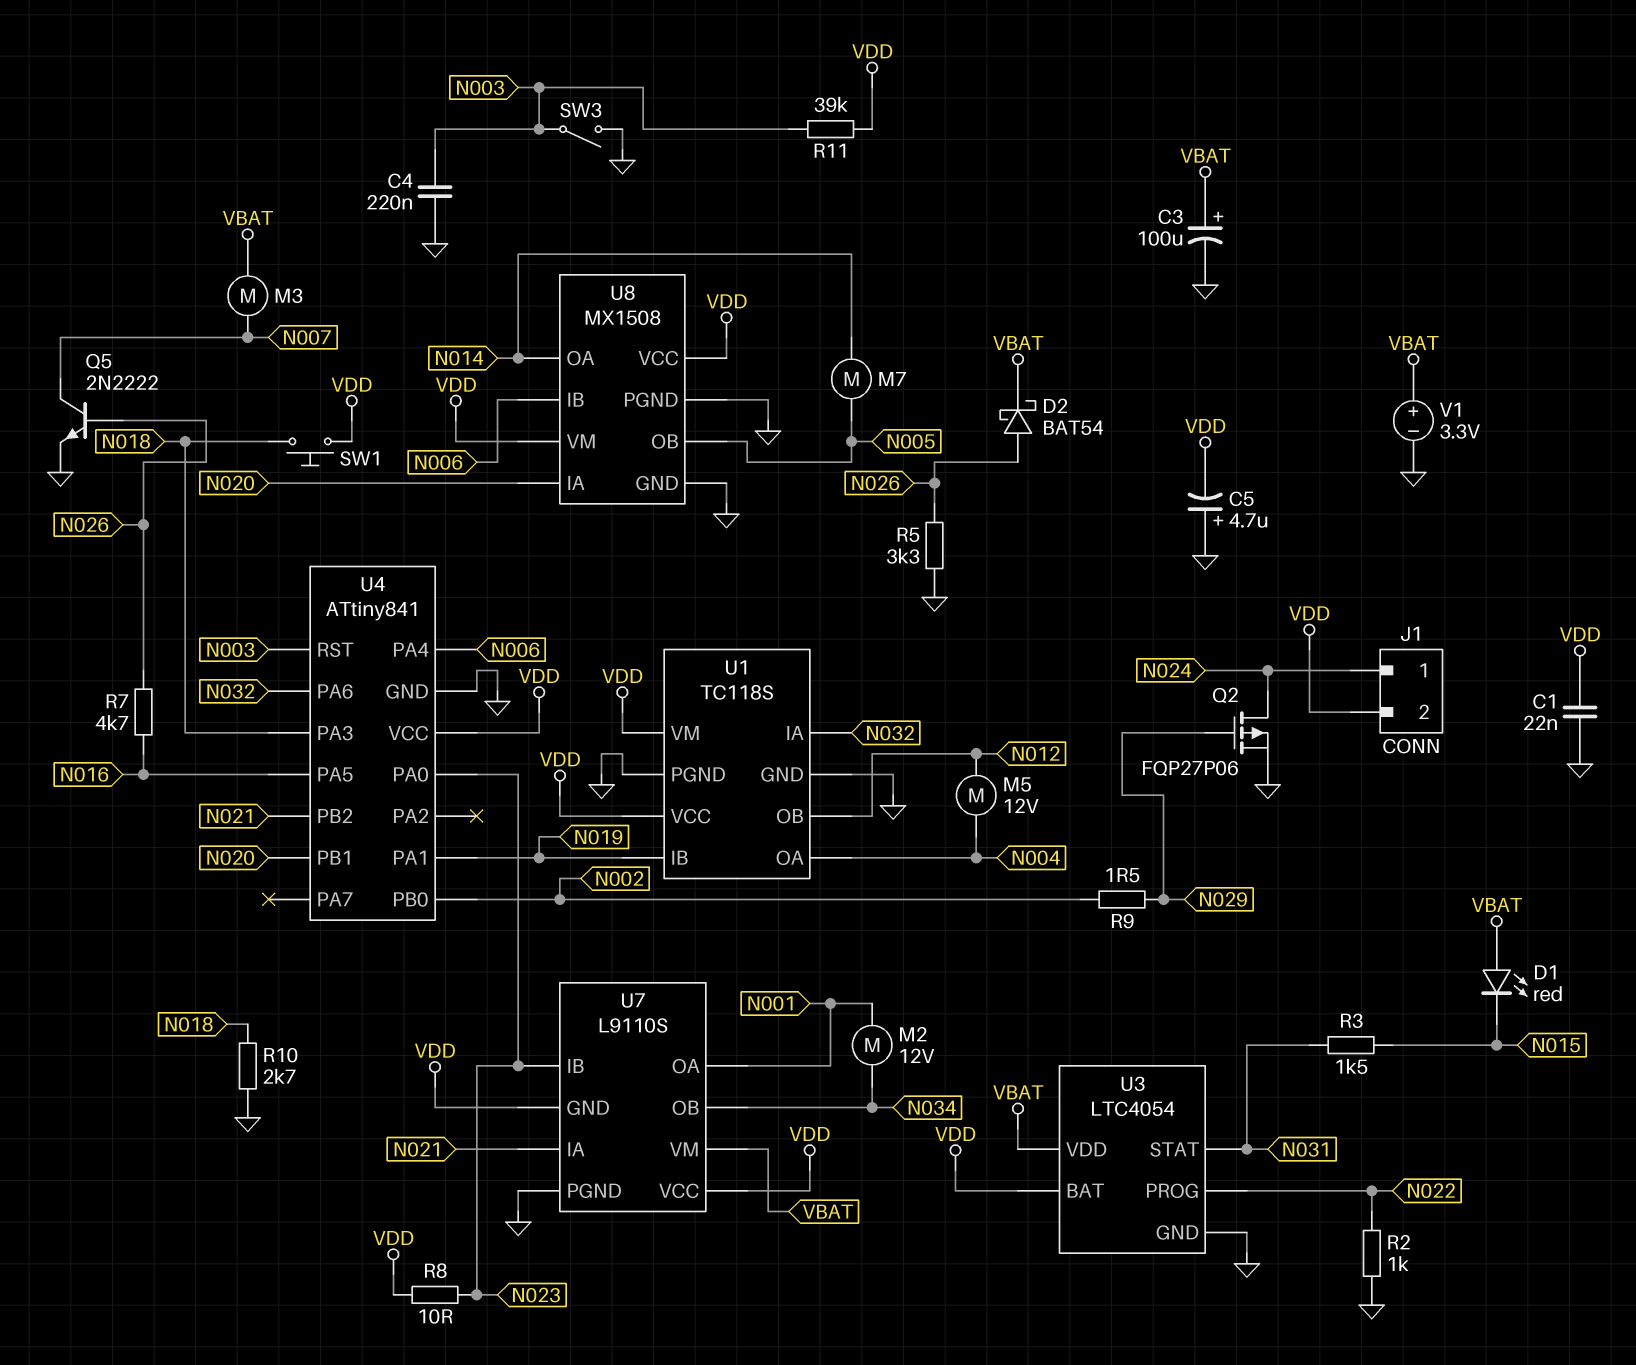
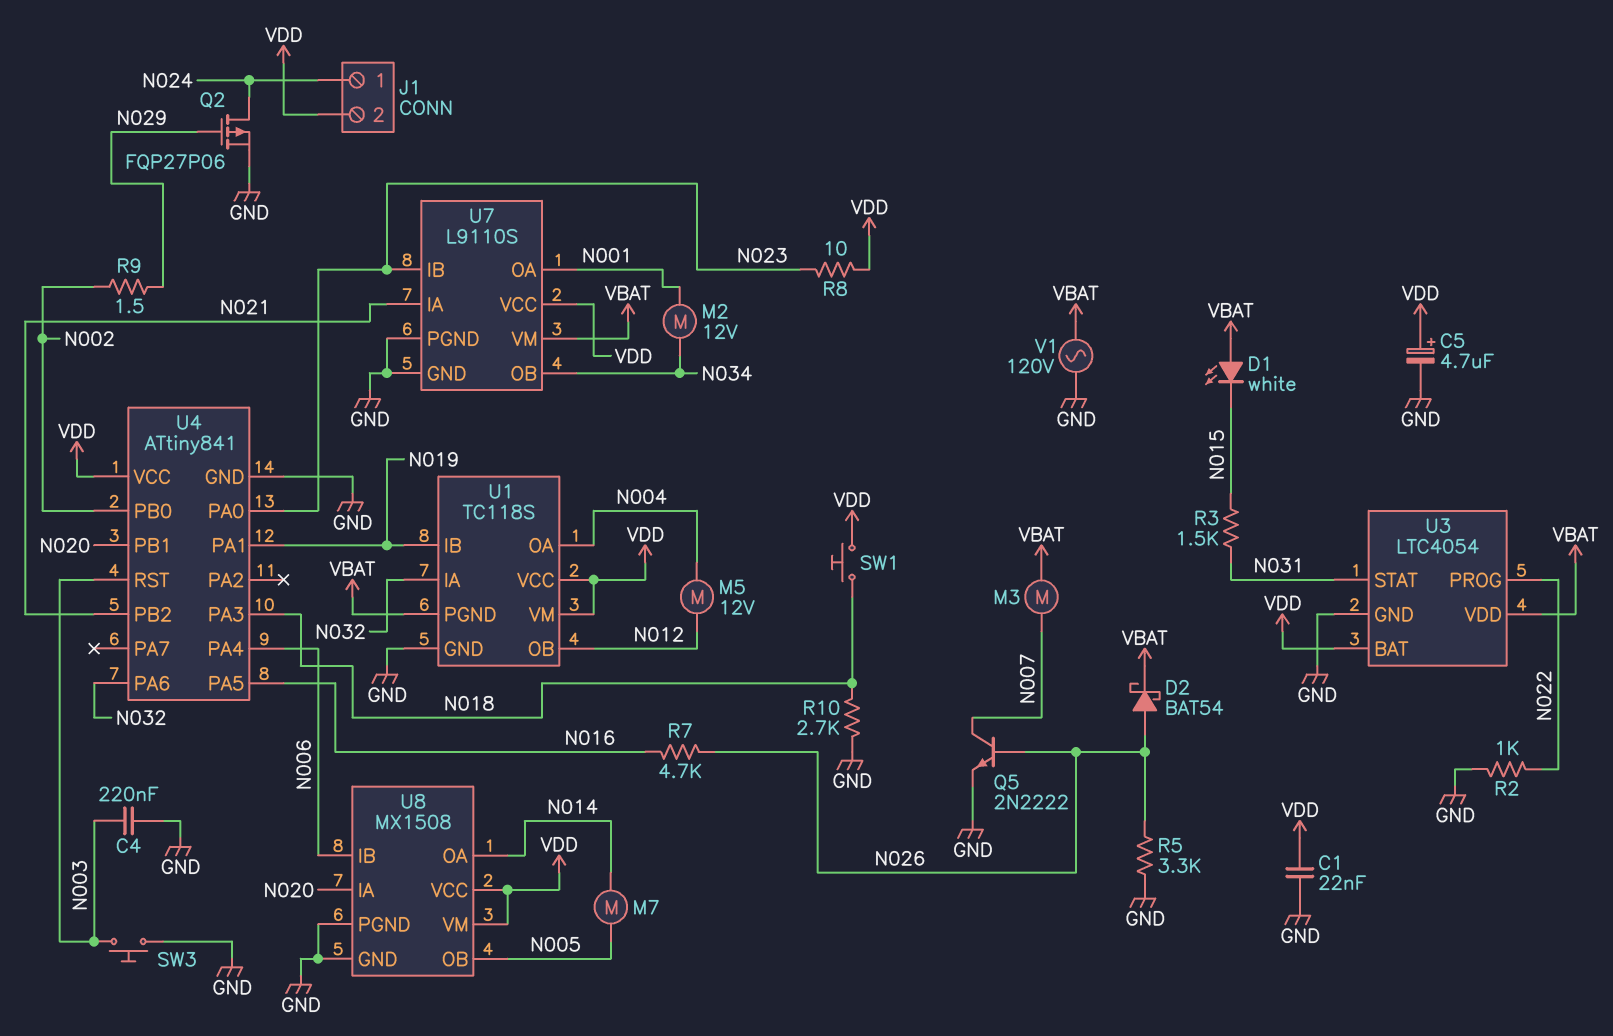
C3: 100uF (plus VBAT, minus GND) -> none
C5: 4.7uF (plus GND, minus VDD) -> 4.7uF (plus VDD, minus GND)
D1: LED red (A VBAT, K N015) -> LED white (A VBAT, K N015)
R11: 39k (N003, VDD) -> none
SW3: switch (GND, N003) -> button (GND, N003)
U1 pin PGND: GND -> VBAT
U7 pin GND: VDD -> GND
V1: 3.3V (plus VBAT, minus GND) -> AC 120V (GND, VBAT)

